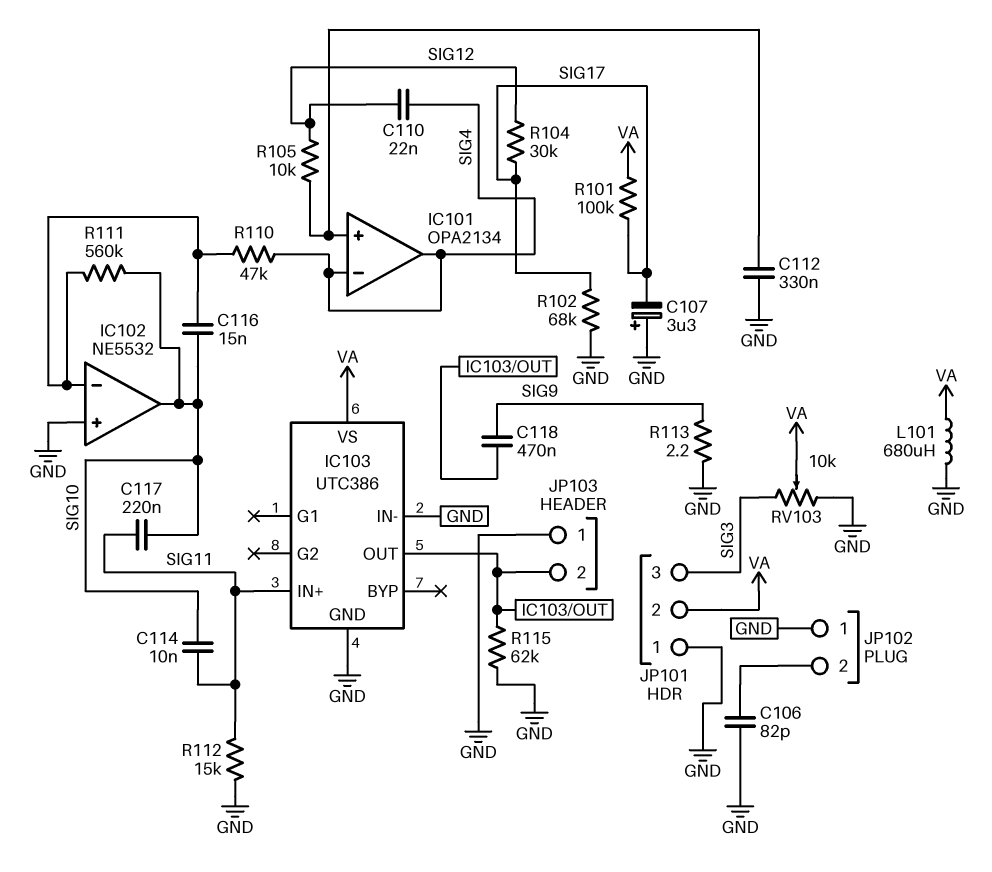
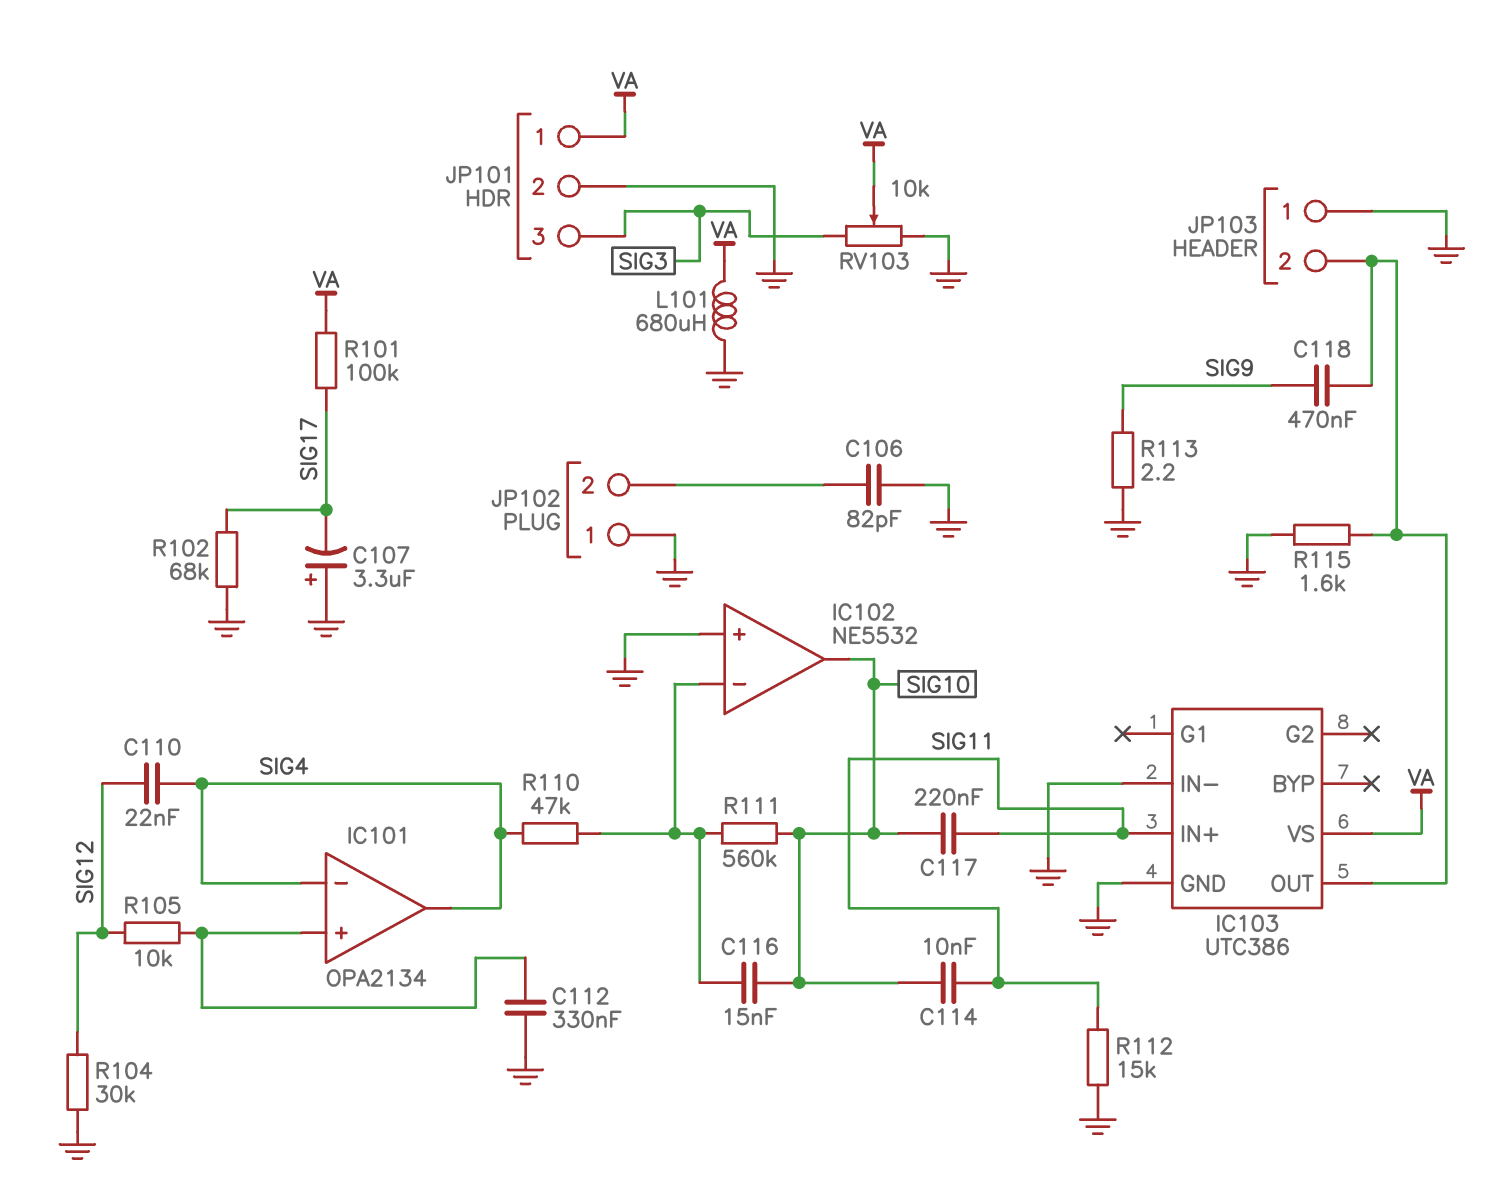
JP101 pin 1: GND -> VA
JP101 pin 2: VA -> GND
R104: 30k (SIG12, SIG17) -> 30k (GND, SIG12)
R115: 62k (GND, IC103/OUT) -> 1.6k (GND, IC103/OUT)

